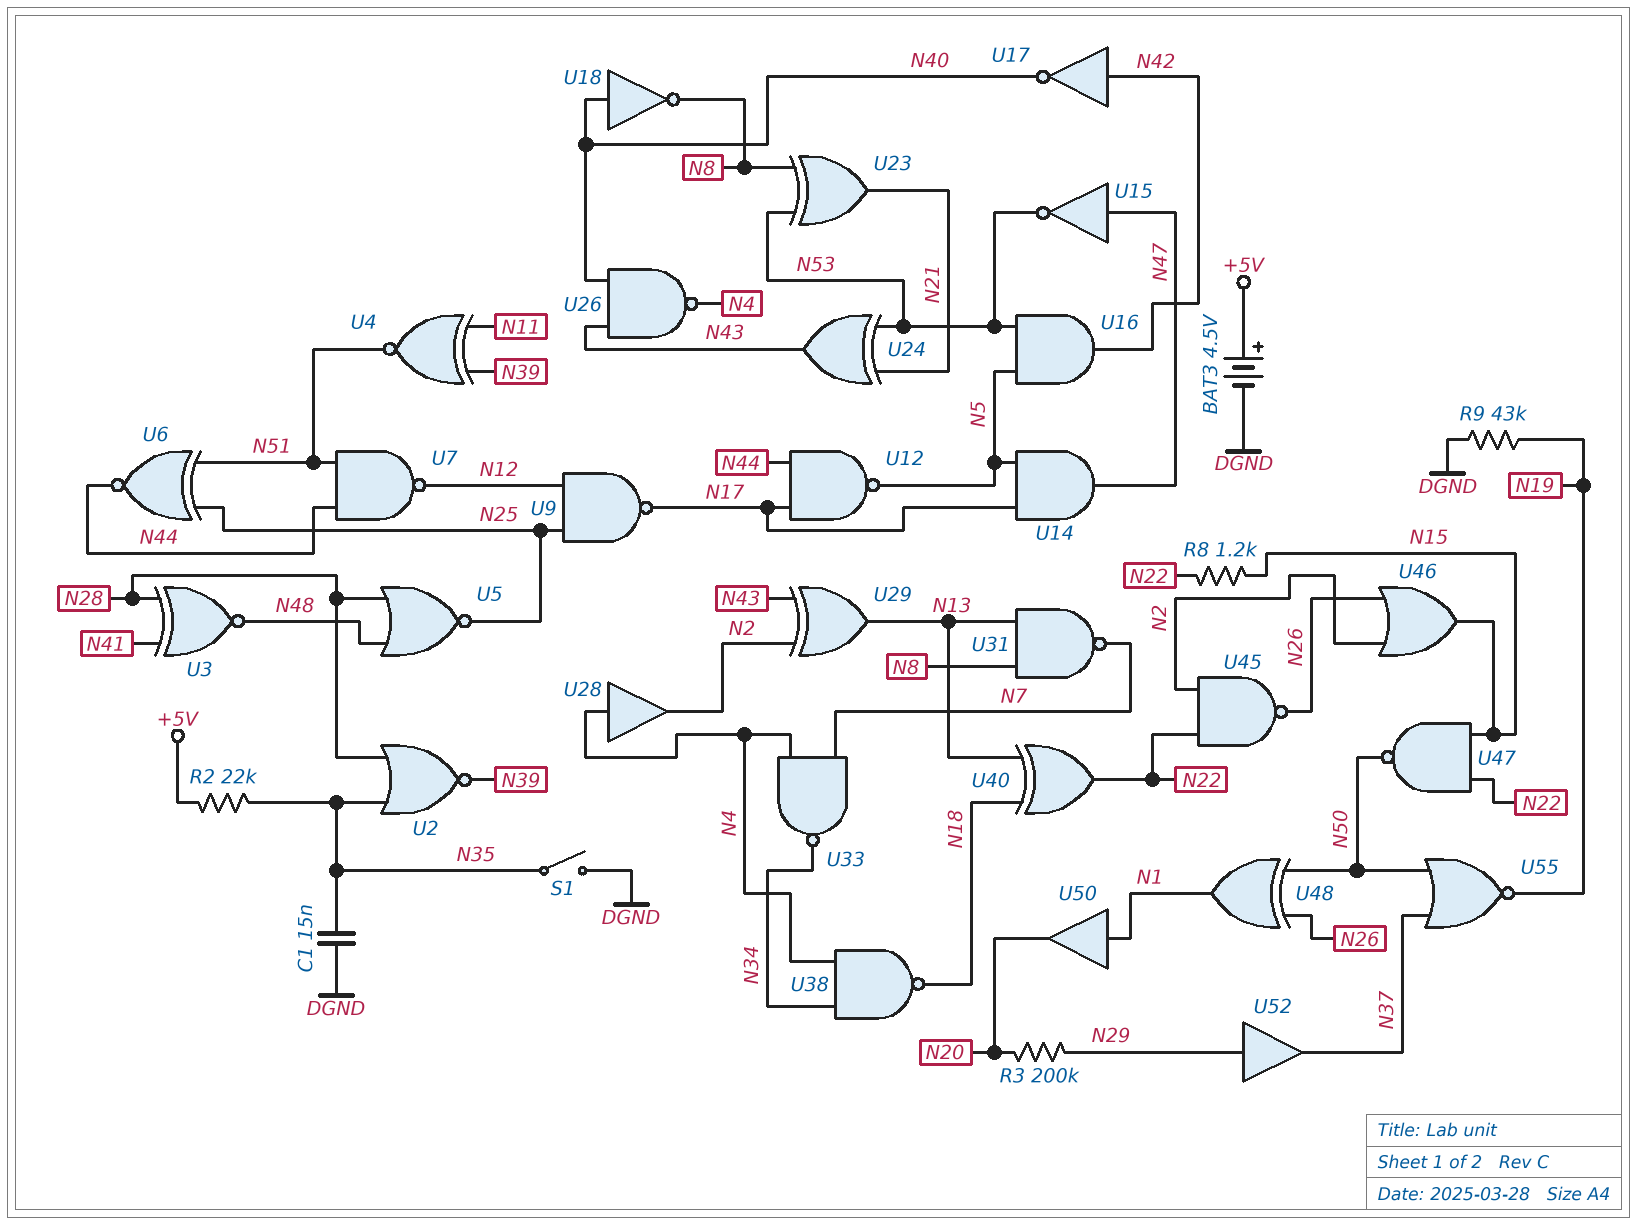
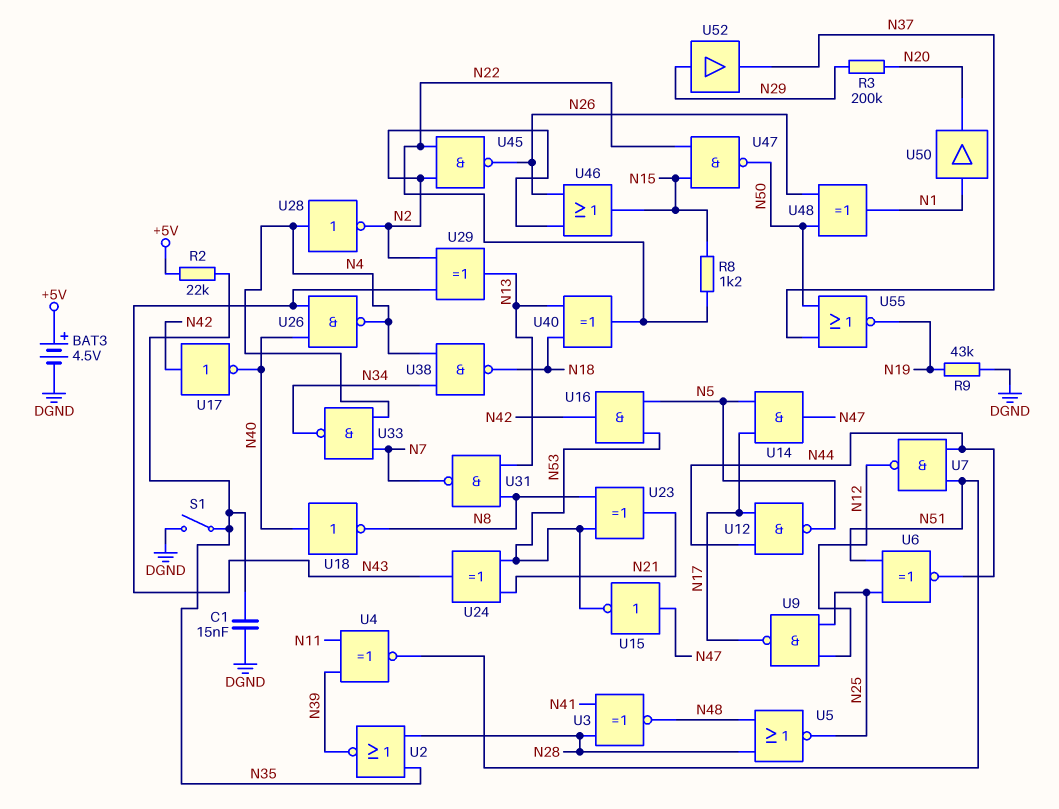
U28: buffer (in N4, out N2) -> NOT (in N4, out N2)

